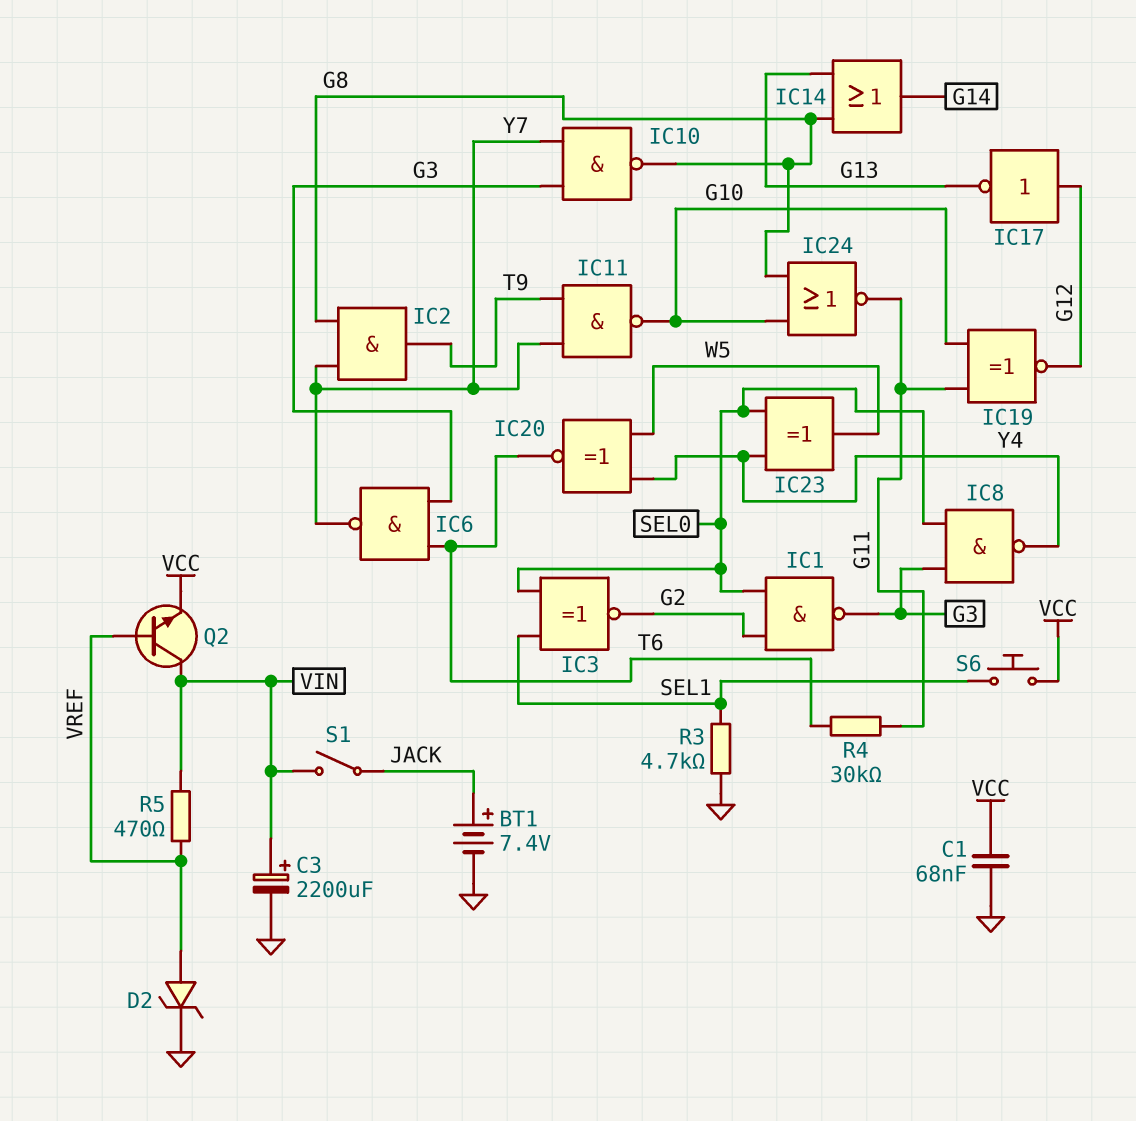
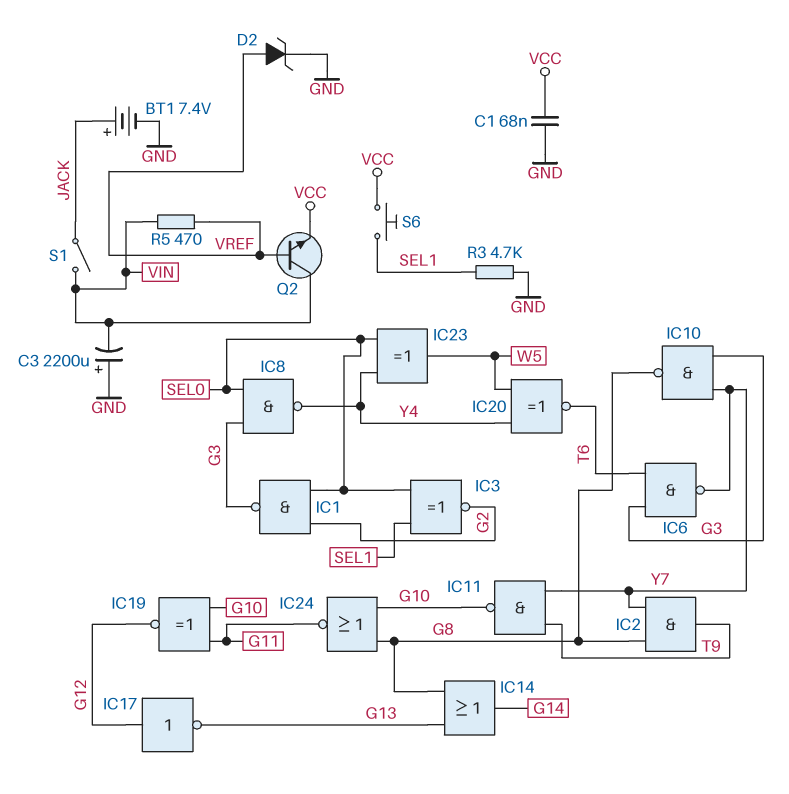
C3: 2200uF (plus VIN, minus GND) -> 2200uF (plus GND, minus VIN)
R4: 30k (G11, T6) -> none

